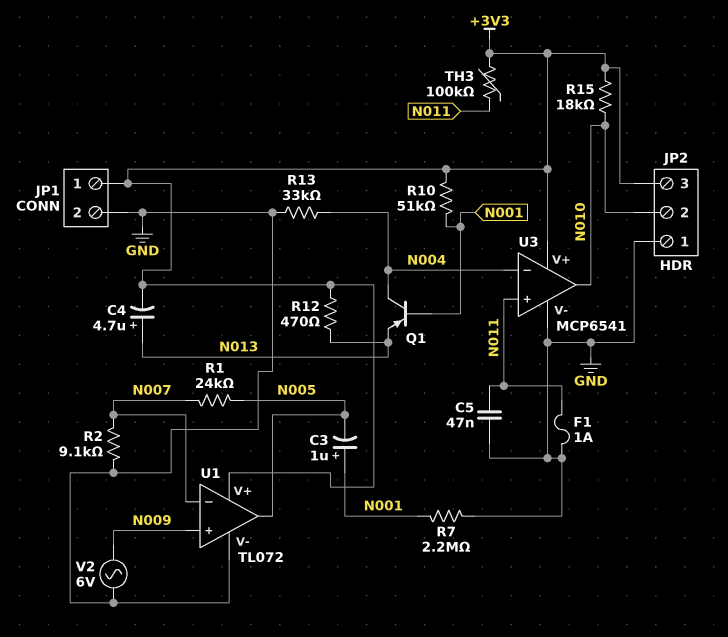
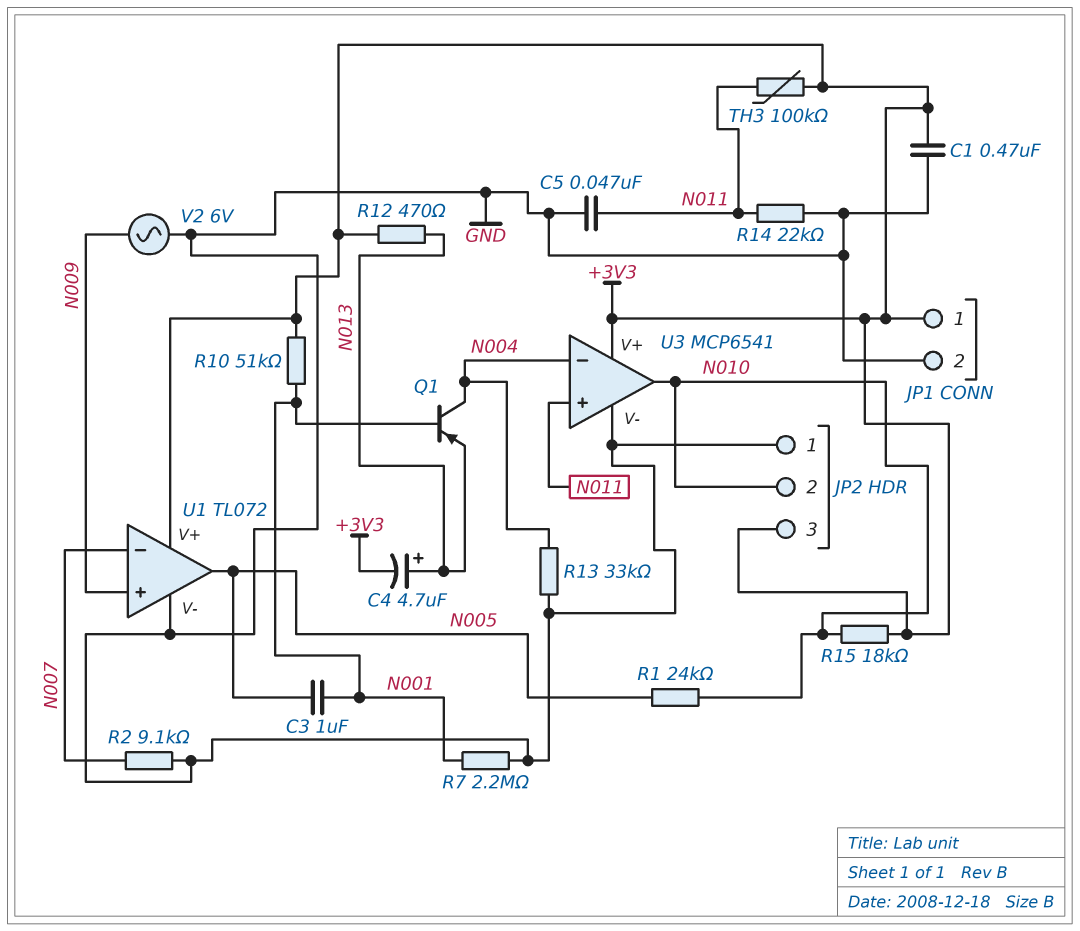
C1: none -> 470nF (+3V3, GND)
C3: 1uF (plus N001, minus N005) -> 1uF (N001, N005)
F1: 1A (GND, N011) -> none
R1: 24k (N005, N007) -> 24k (N005, N010)
R14: none -> 22k (GND, N011)

